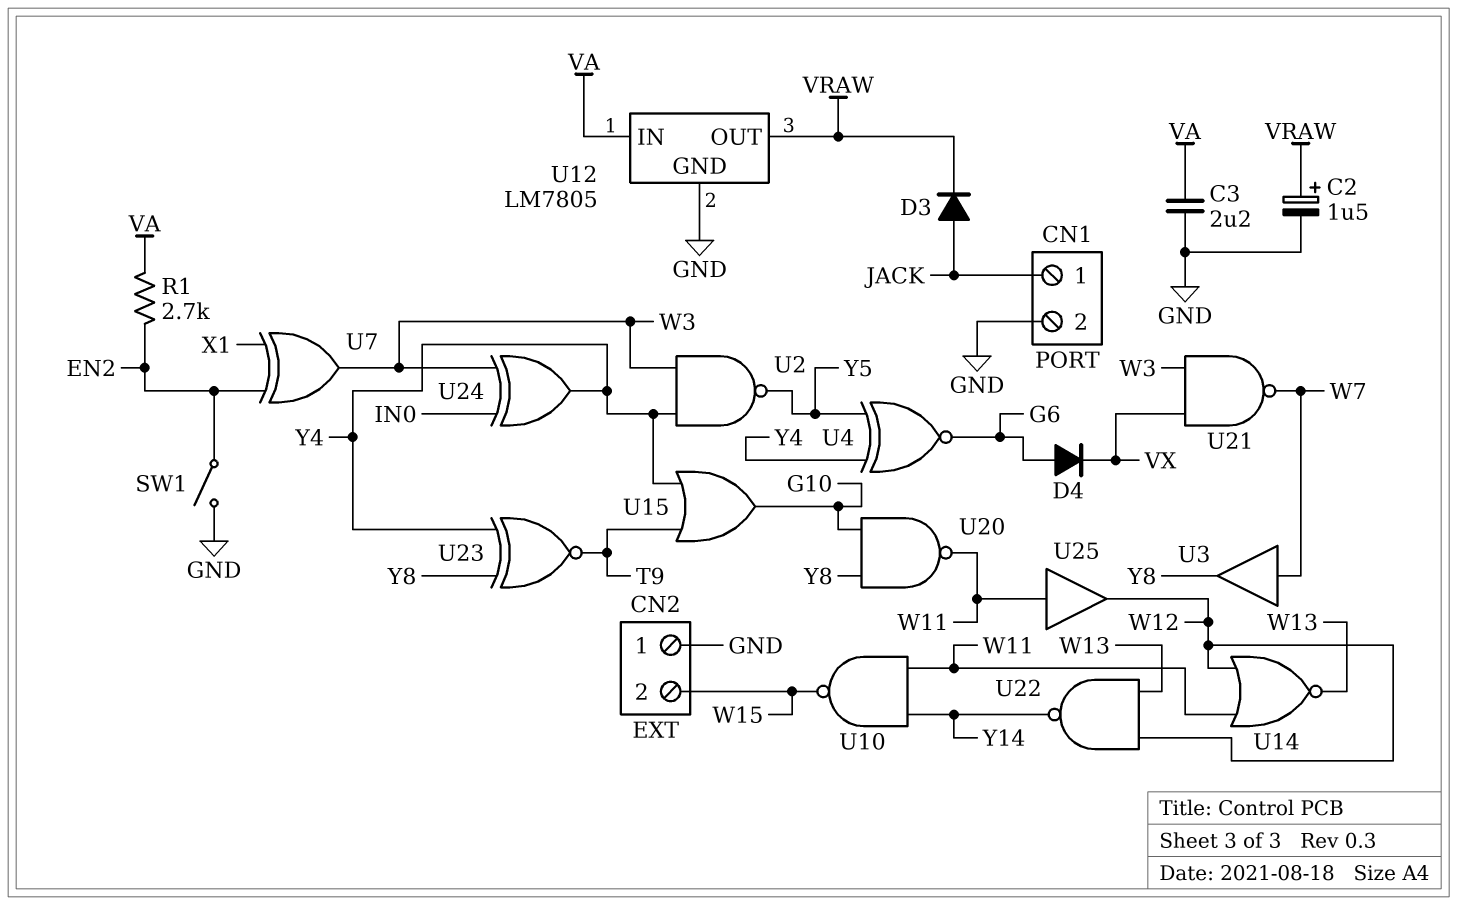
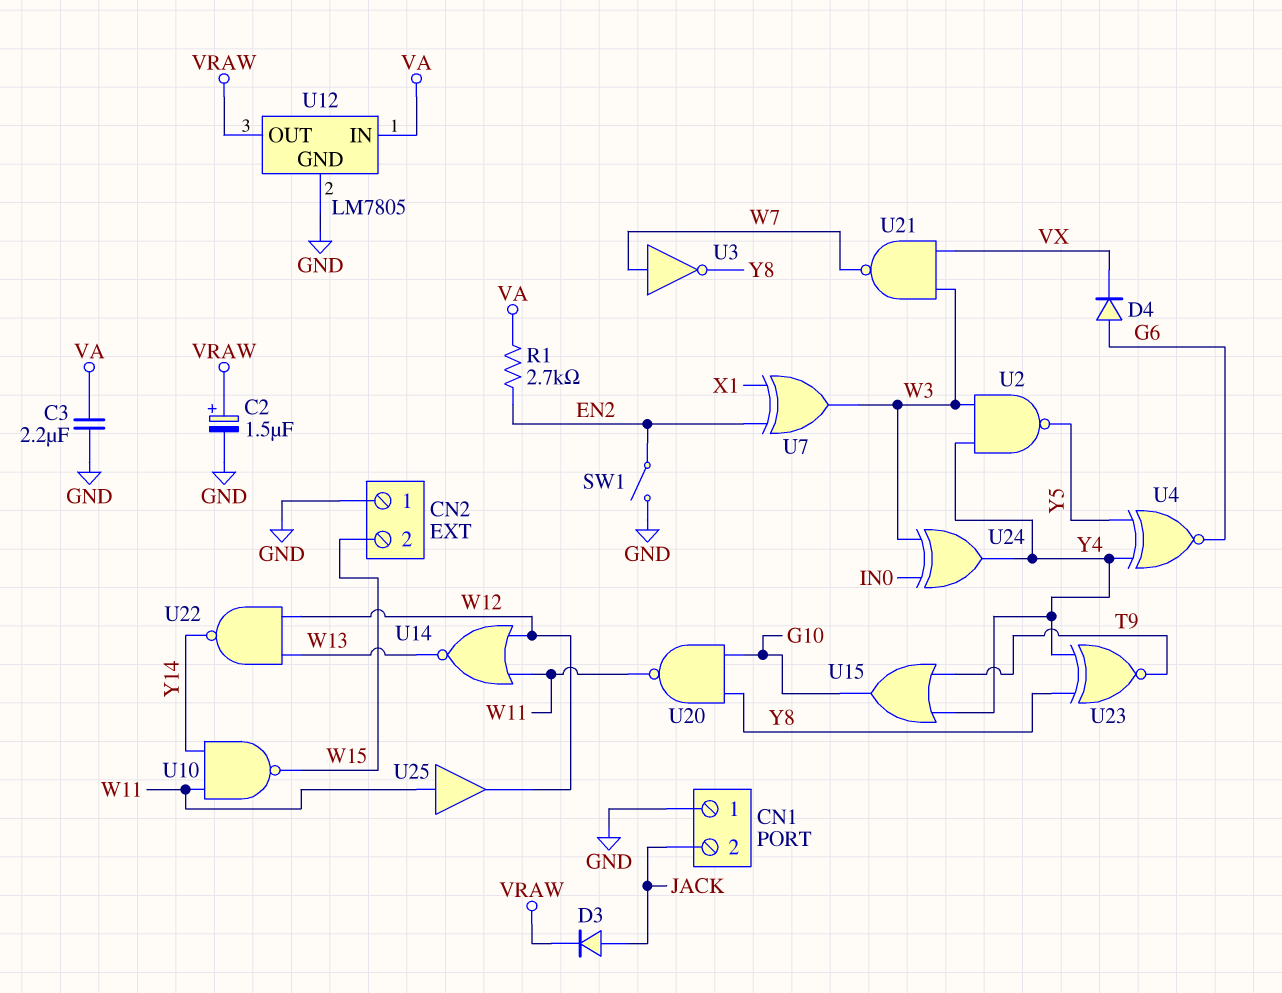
CN1 pin 1: JACK -> GND
CN1 pin 2: GND -> JACK
U3: buffer (in W7, out Y8) -> NOT (in W7, out Y8)

